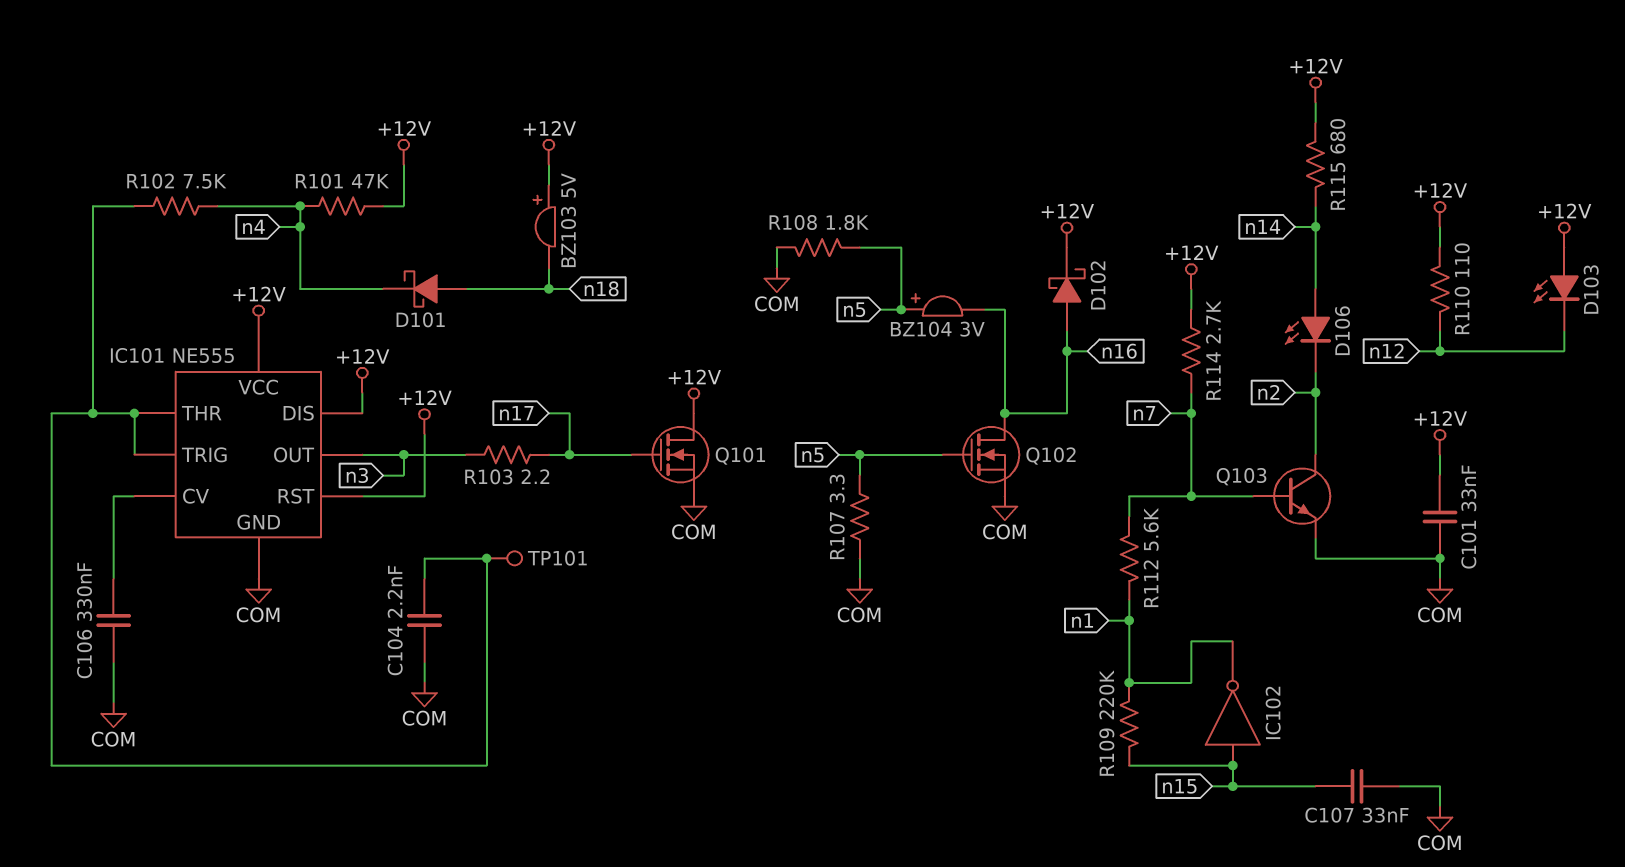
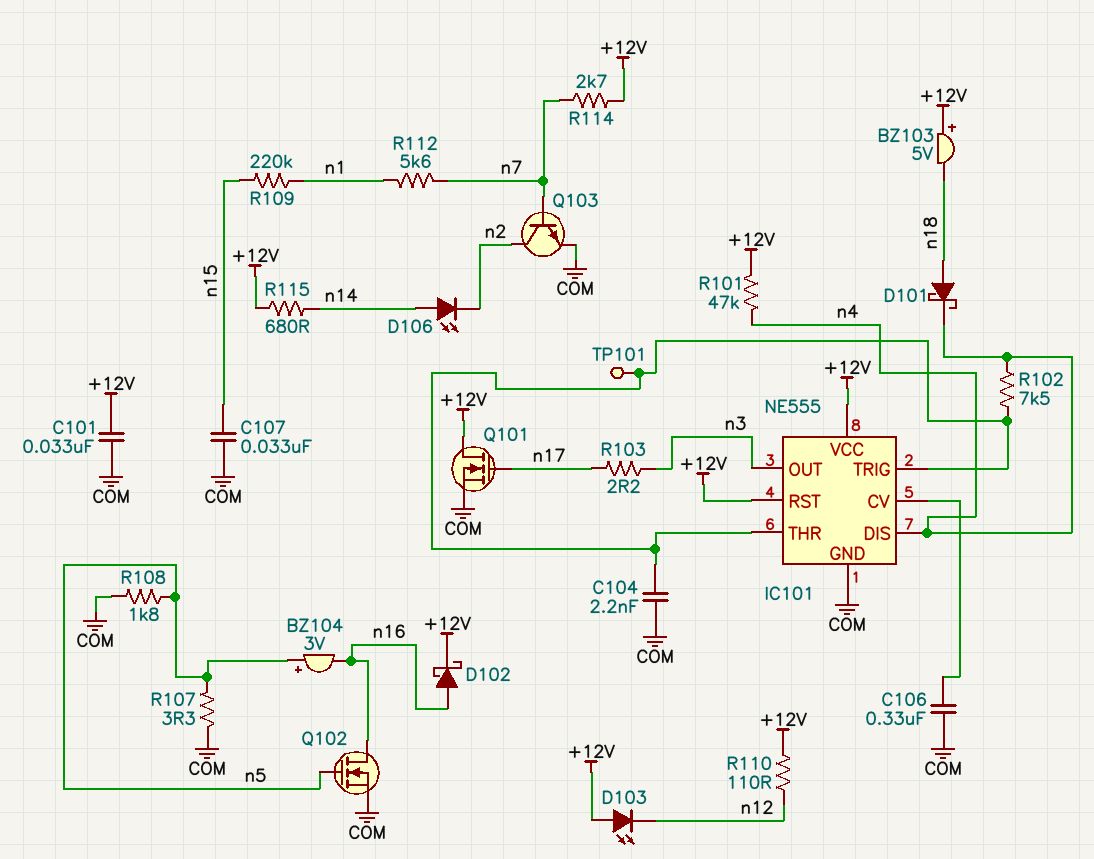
IC101 pin DIS: +12V -> n4
IC102: NOT (in n15, out n1) -> none

